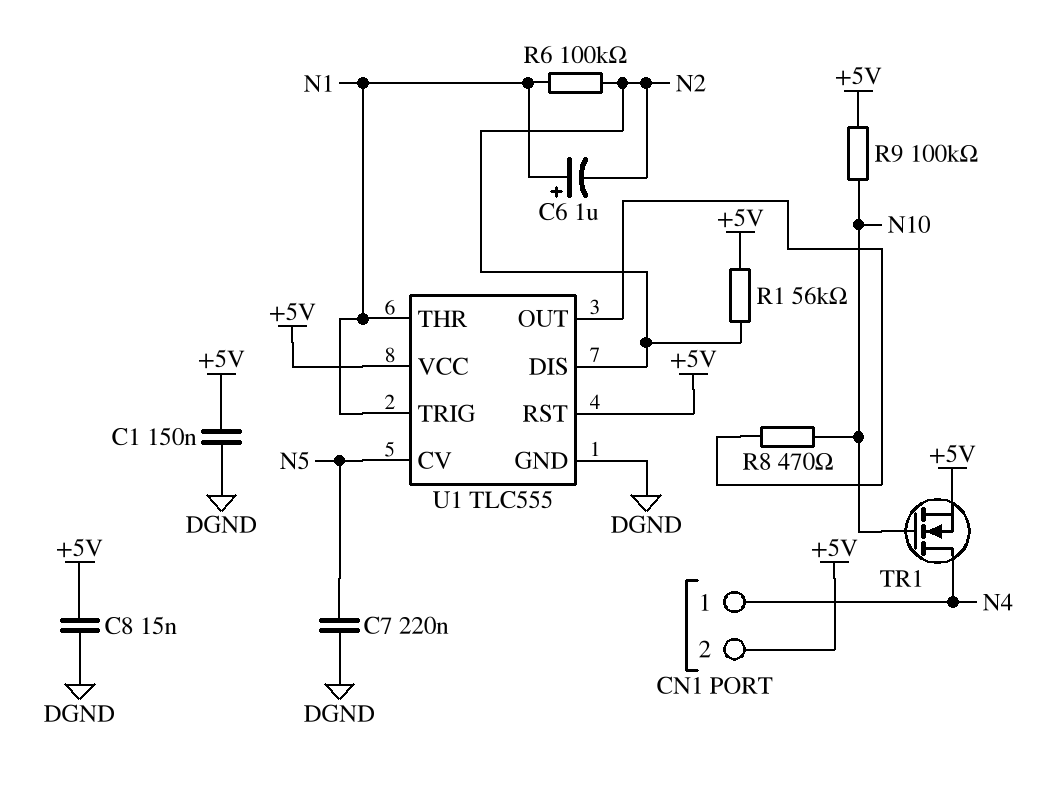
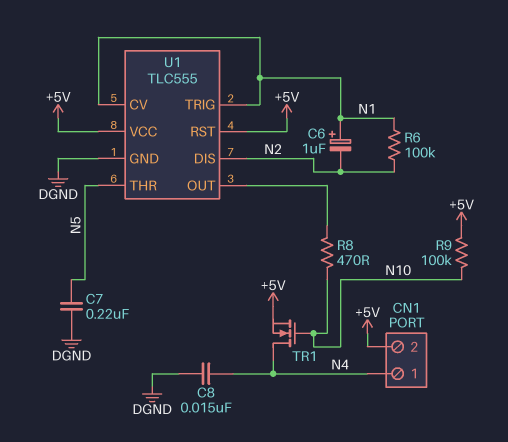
C1: 150nF (+5V, DGND) -> none
C8: 15nF (+5V, DGND) -> 15nF (DGND, N4)
R1: 56k (+5V, N2) -> none
U1 pin CV: N5 -> N1
U1 pin THR: N1 -> N5

